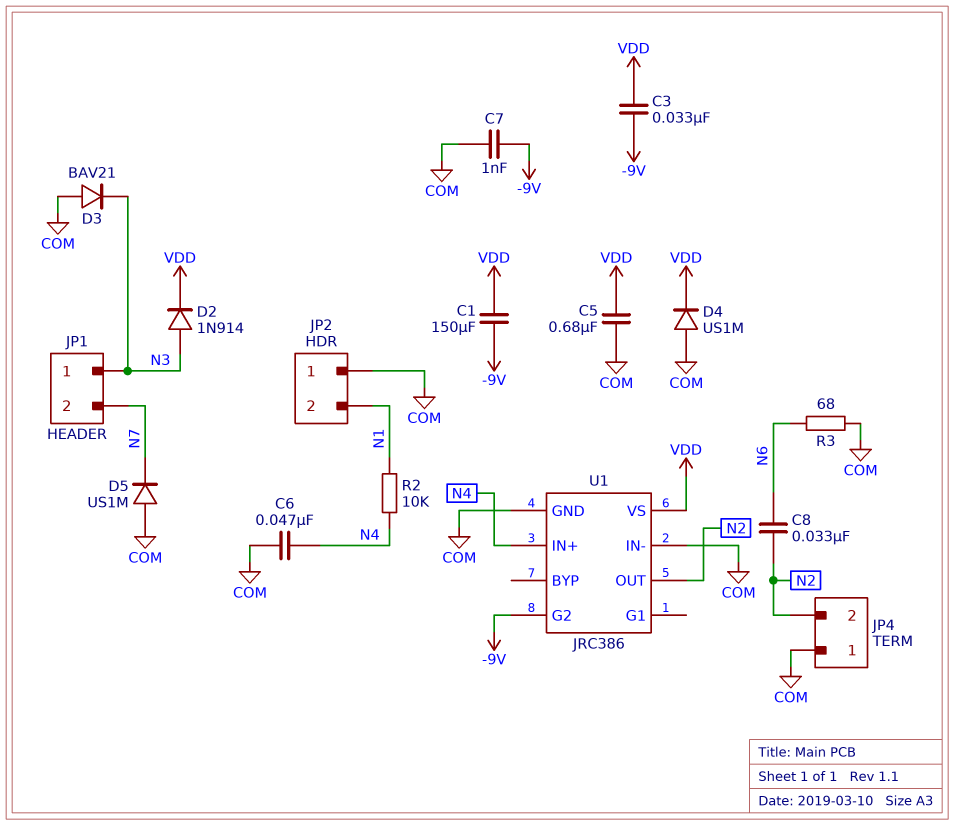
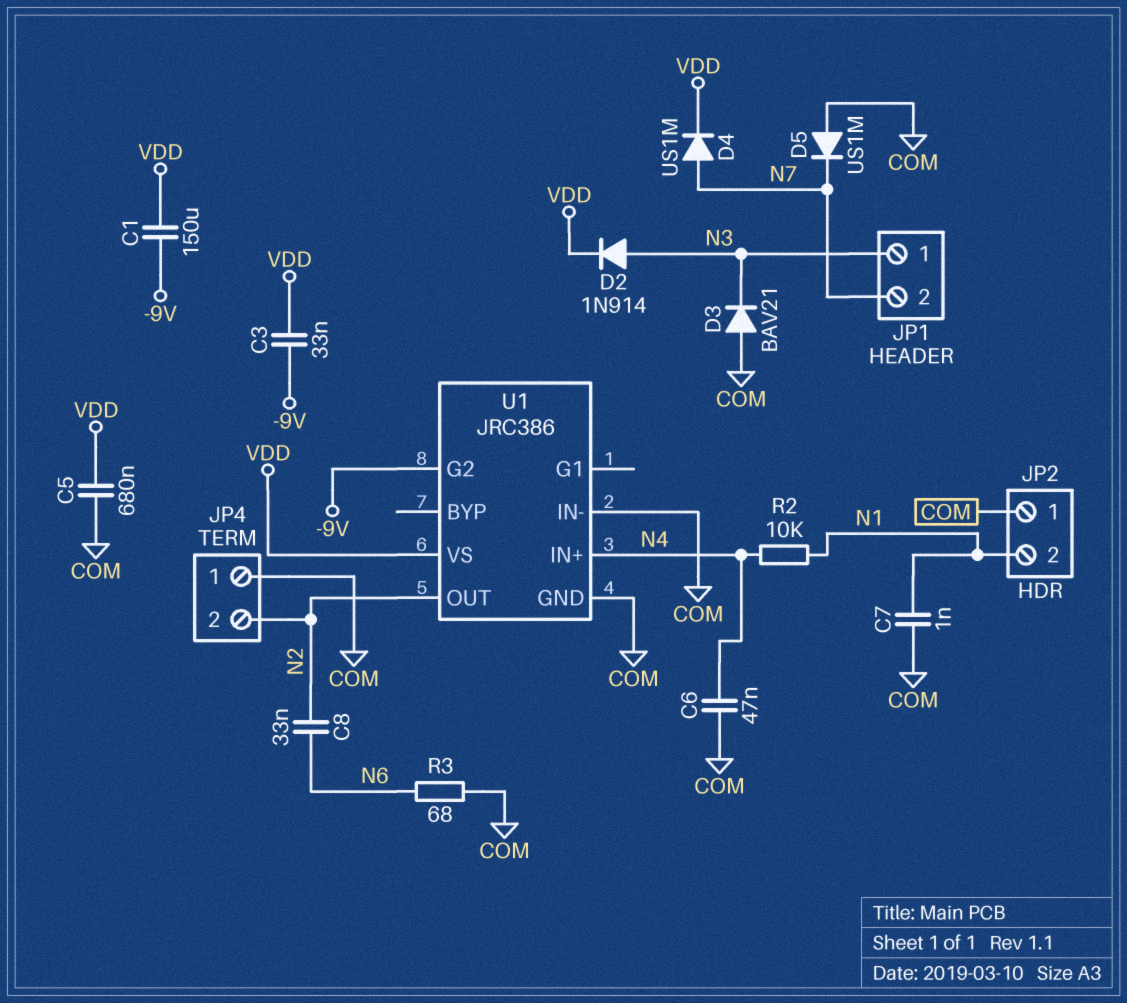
C7: 1nF (-9V, COM) -> 1nF (COM, N1)
D4: diode US1M (A COM, K VDD) -> diode US1M (A N7, K VDD)

